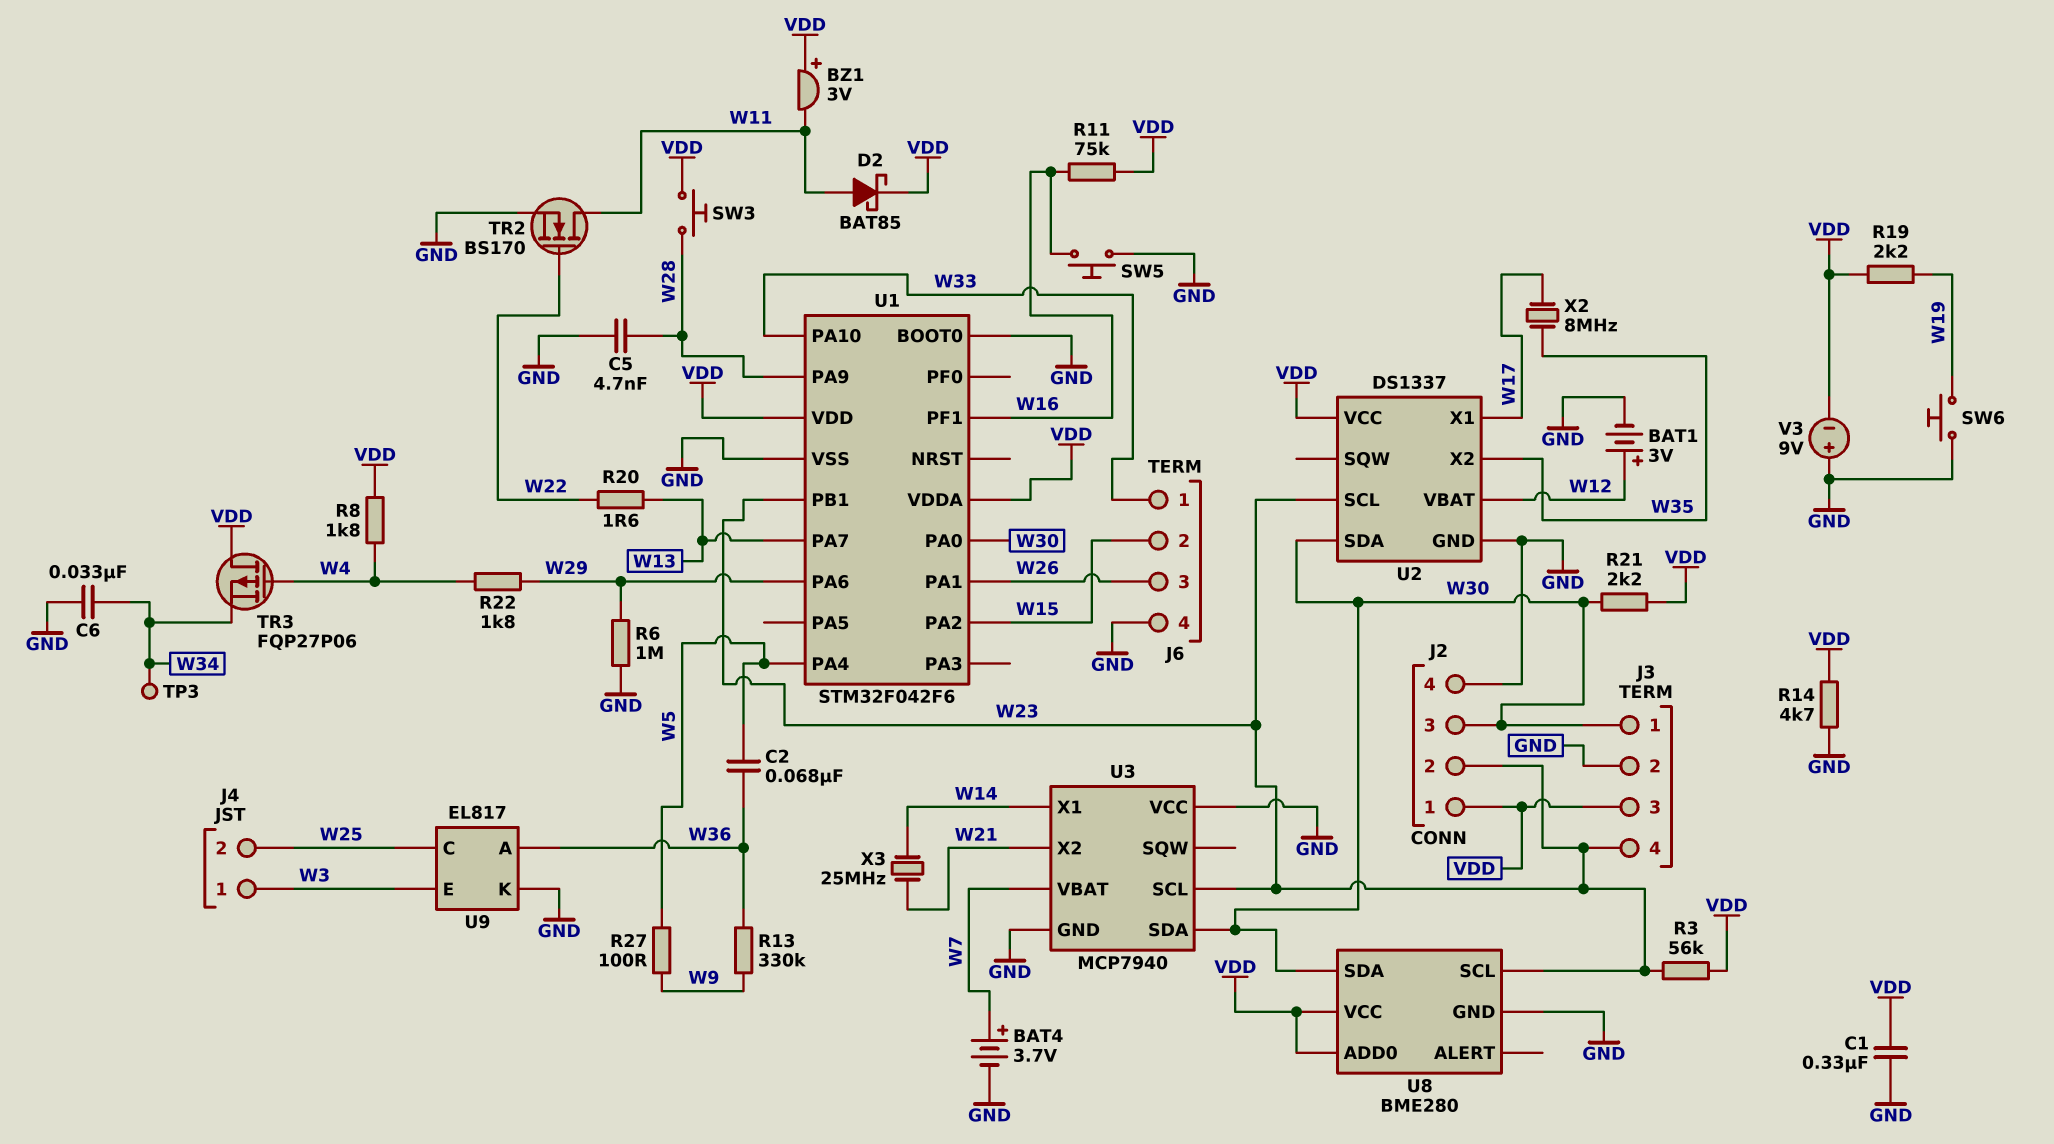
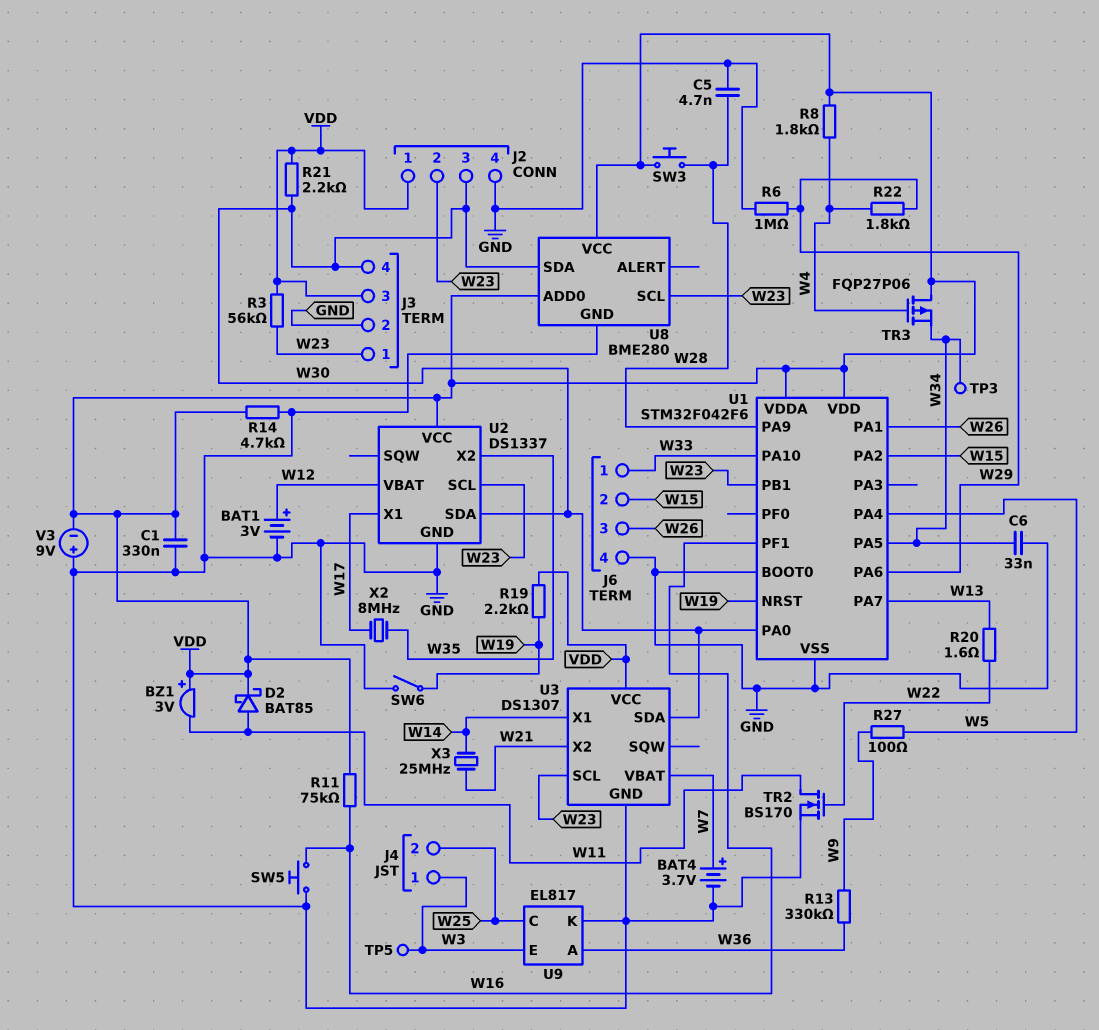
C2: 68nF (W5, W36) -> none
J3 pin 1: W30 -> W23
J3 pin 4: W23 -> W30
SW6: button (GND, W19) -> switch (GND, W19)
TP5: none -> test point (W3)
U1 pin NRST: none -> W19
U1 pin PA5: none -> W34
U3: MCP7940 -> DS1307
U3 pin VCC: GND -> VDD

